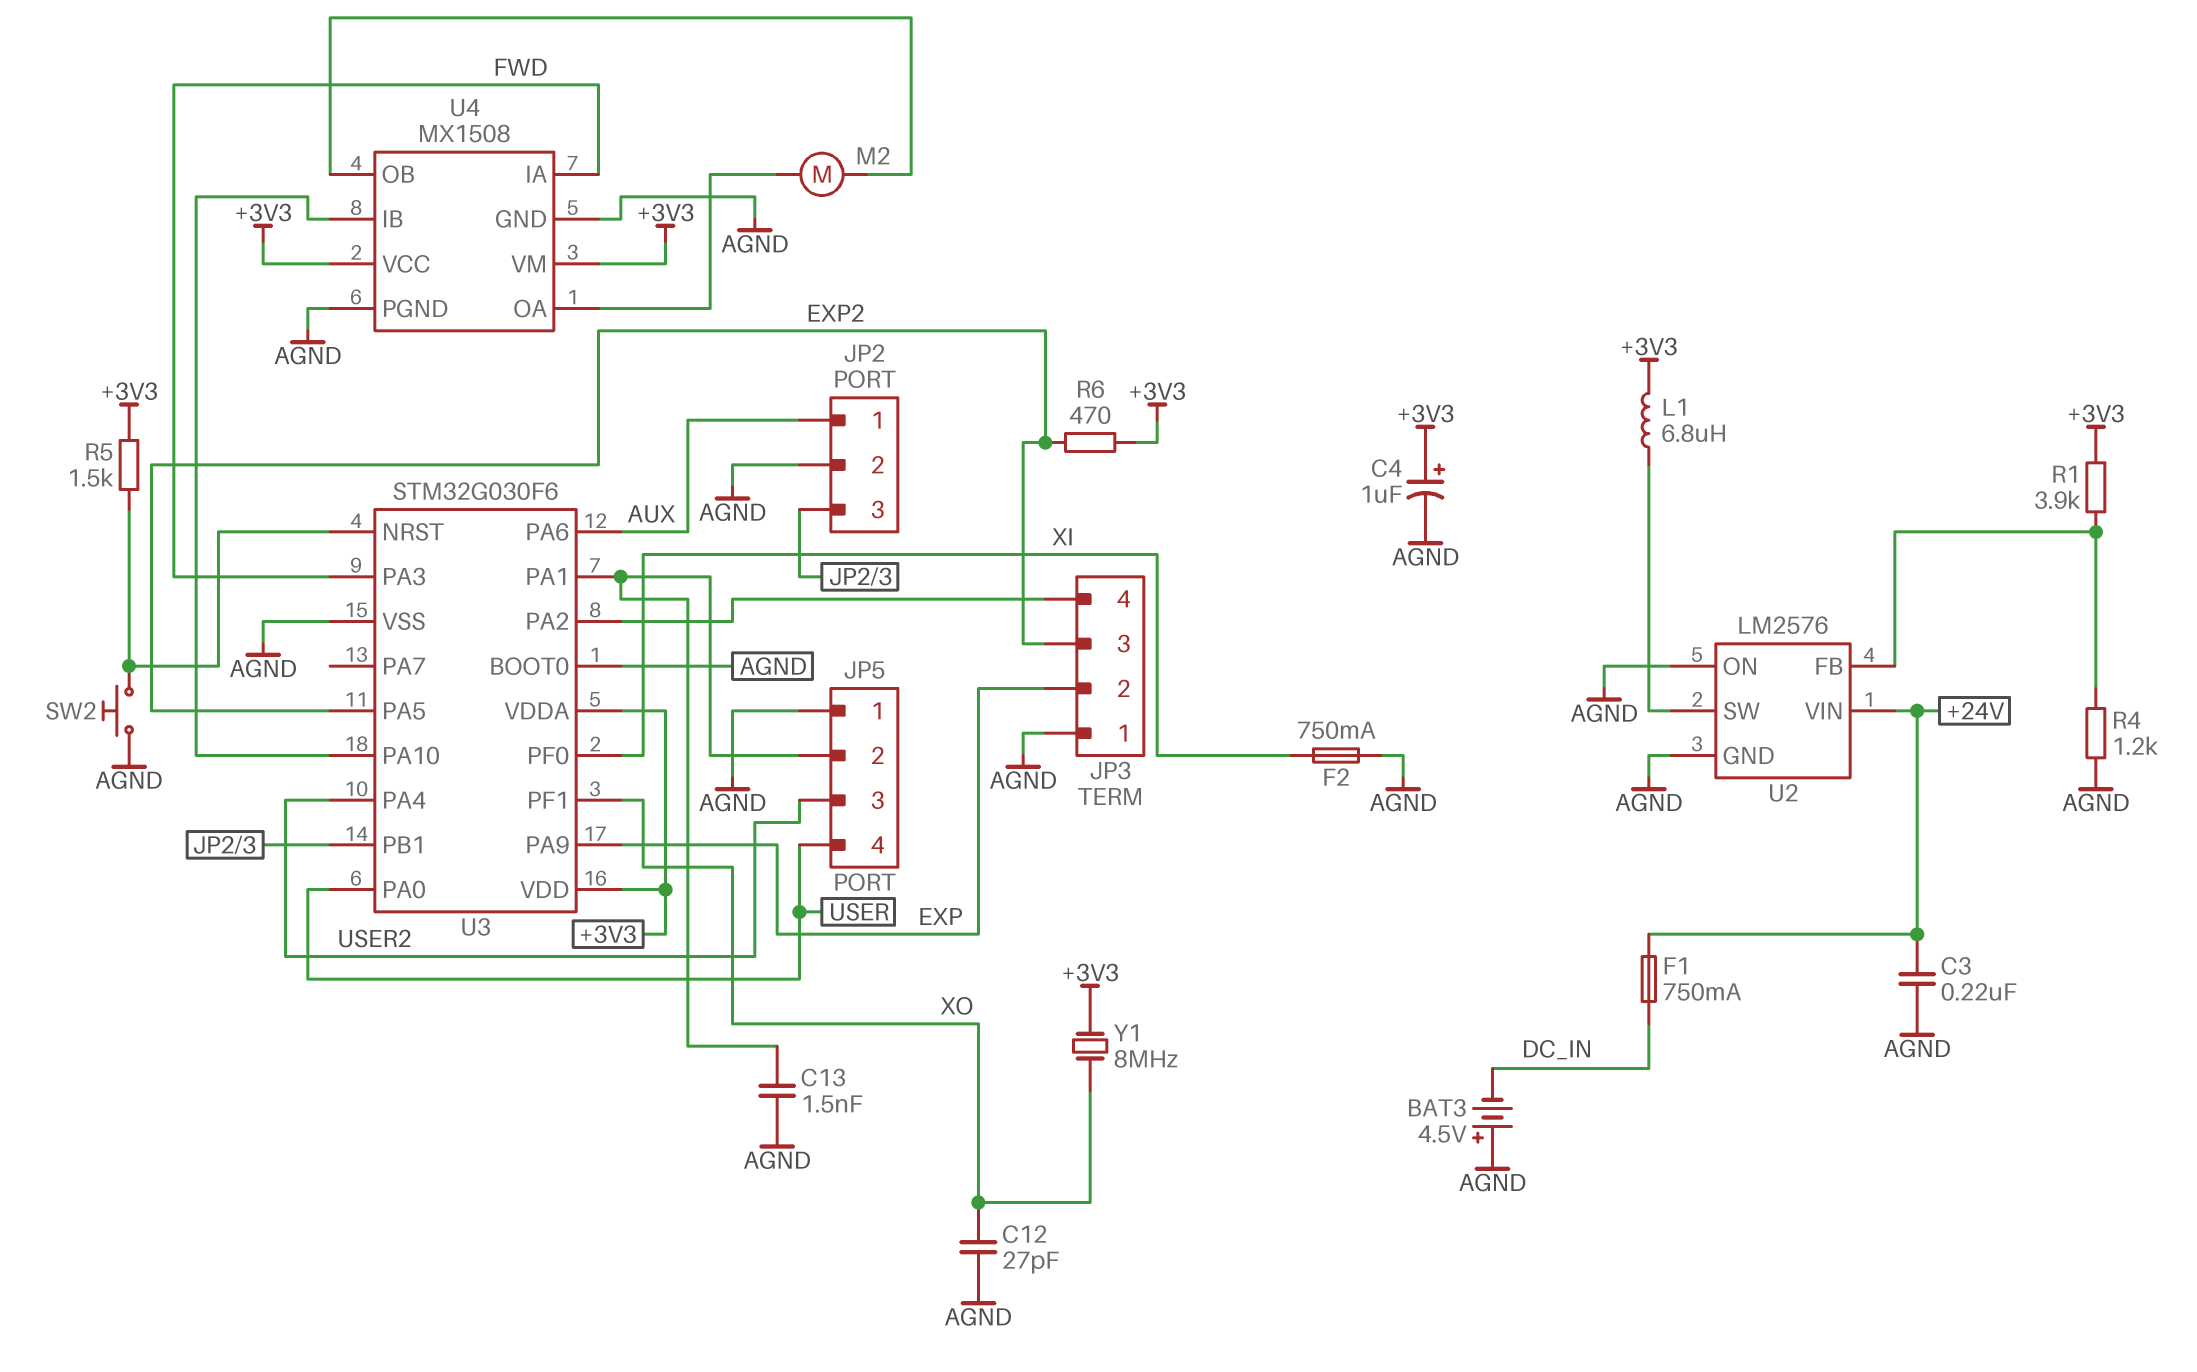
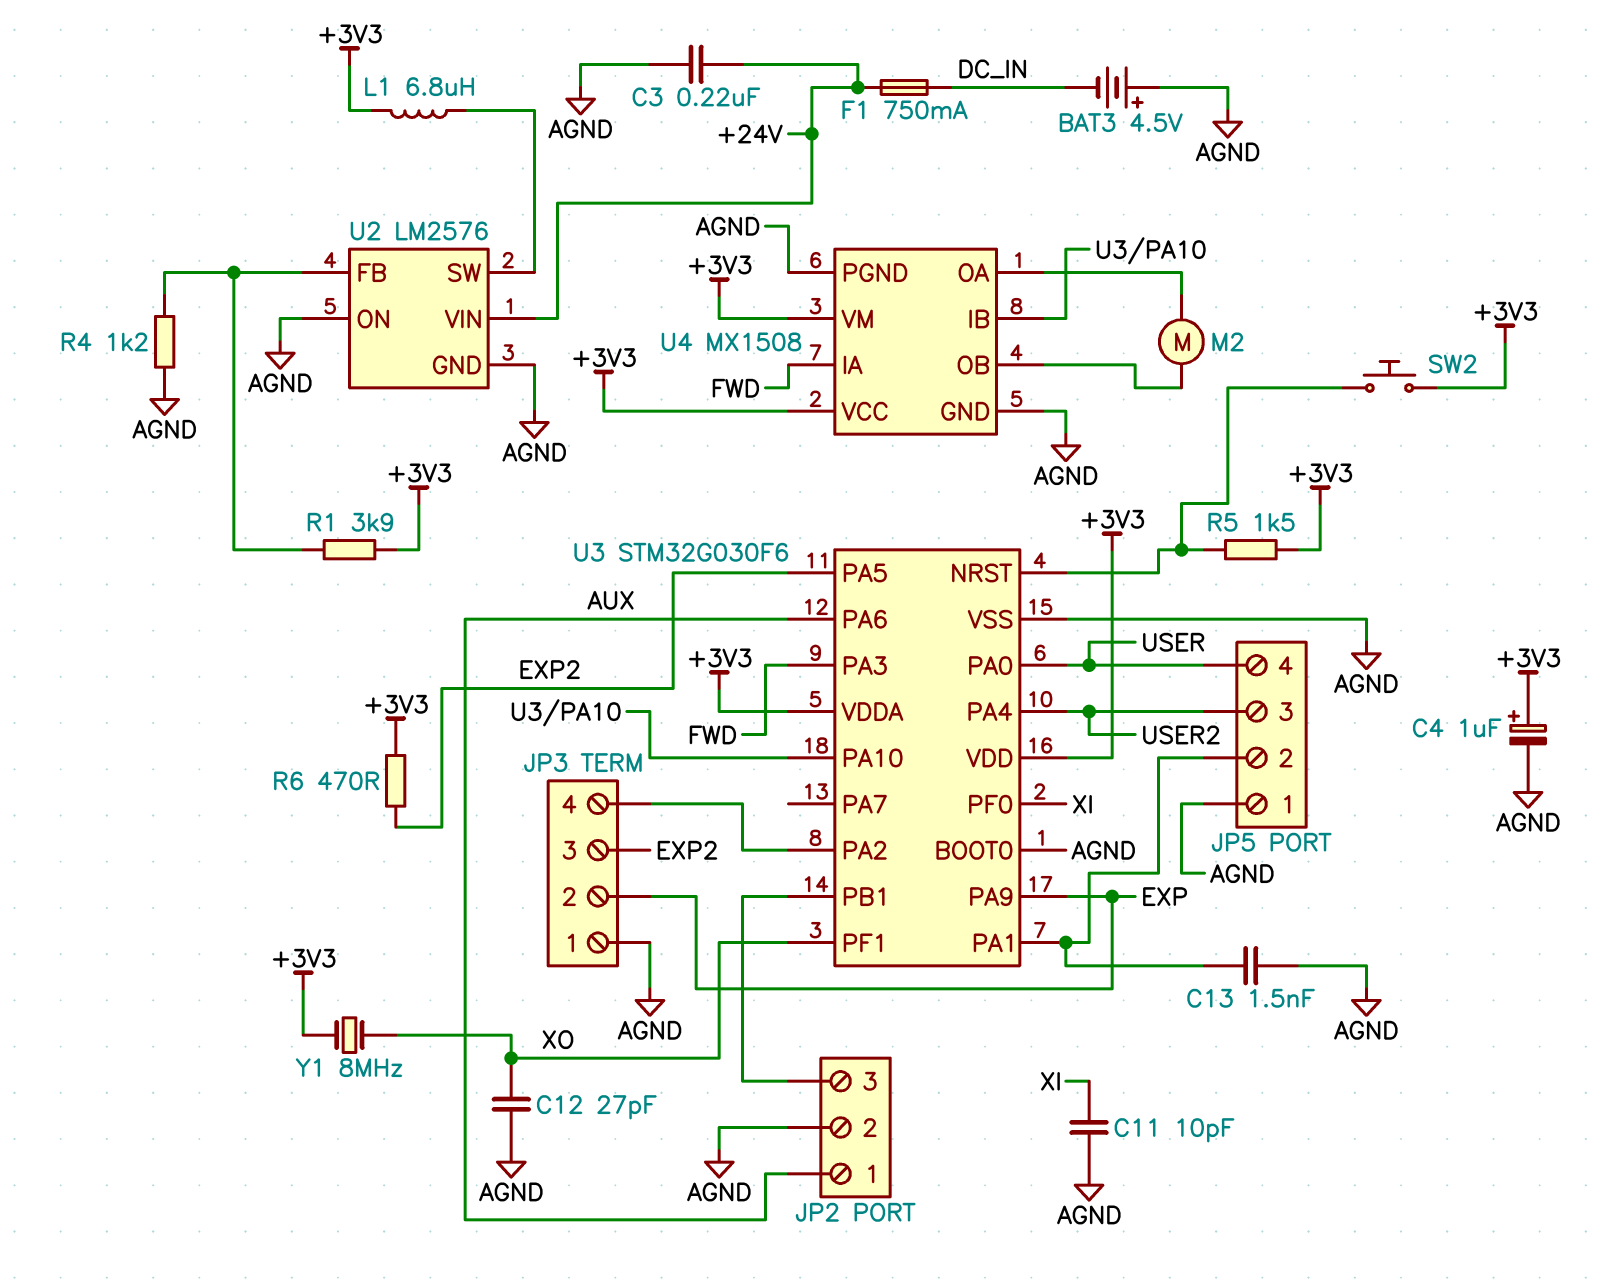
C11: none -> 10pF (AGND, XI)
F2: 750mA (AGND, XI) -> none
SW2: button (AGND, U3/NRST) -> button (+3V3, U3/NRST)

